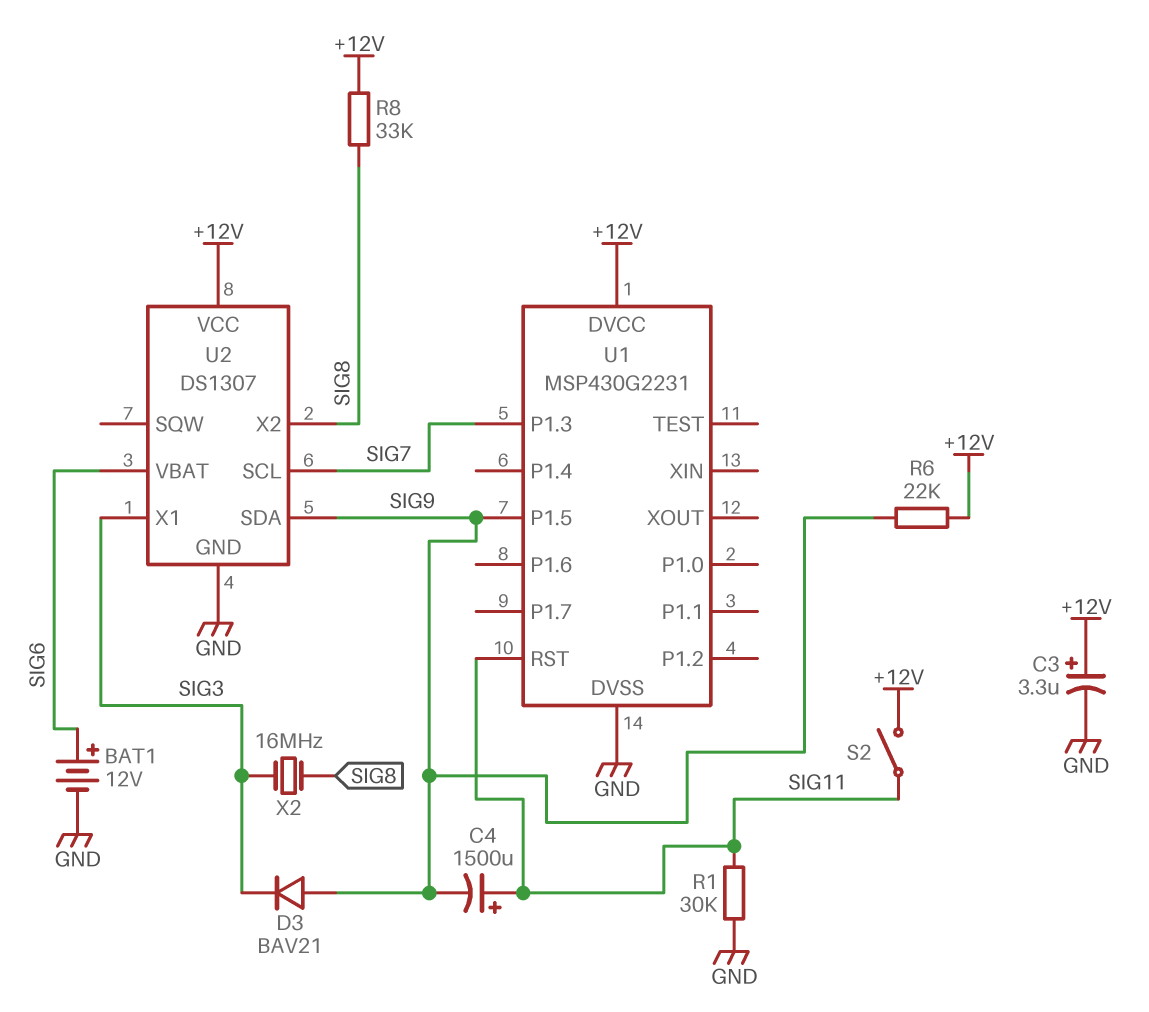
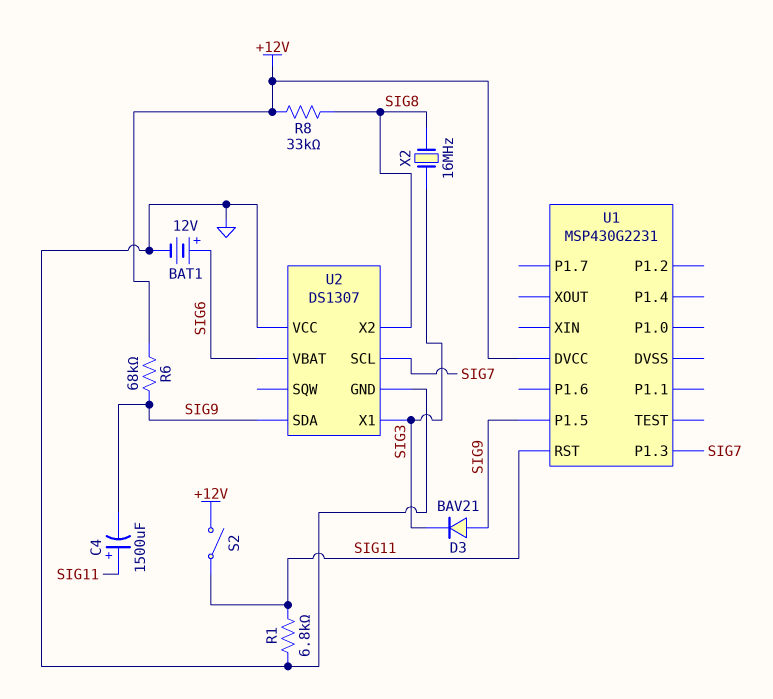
C3: 3.3uF (plus +12V, minus GND) -> none
R1: 30k (GND, SIG11) -> 6.8k (GND, SIG11)
R6: 22k (+12V, SIG9) -> 68k (+12V, SIG9)
U1 pin DVSS: GND -> none
U2 pin VCC: +12V -> GND

